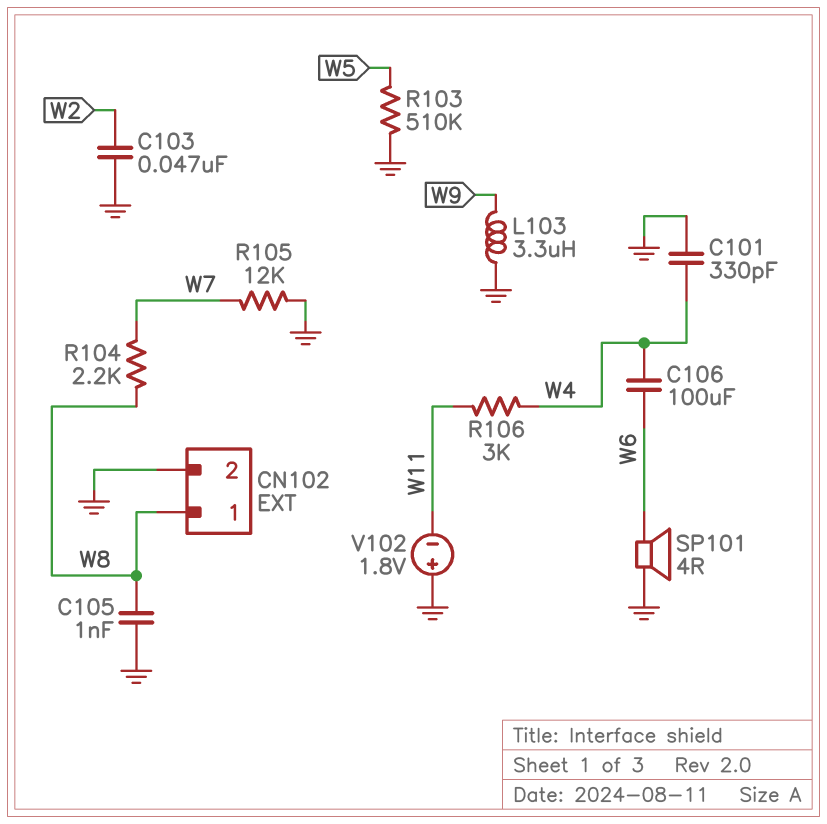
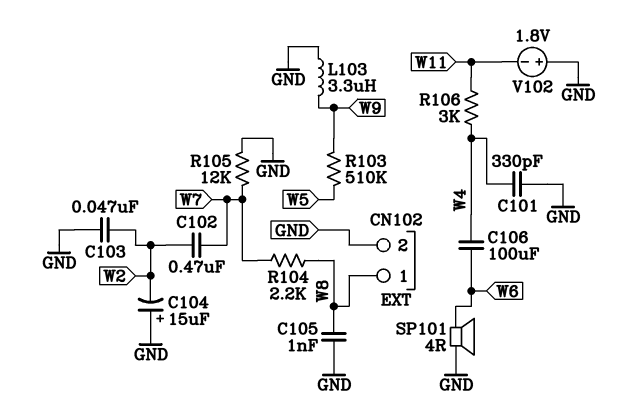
C102: none -> 470nF (W2, W7)
C104: none -> 15uF (plus GND, minus W2)
R103: 510k (GND, W5) -> 510k (W5, W9)

